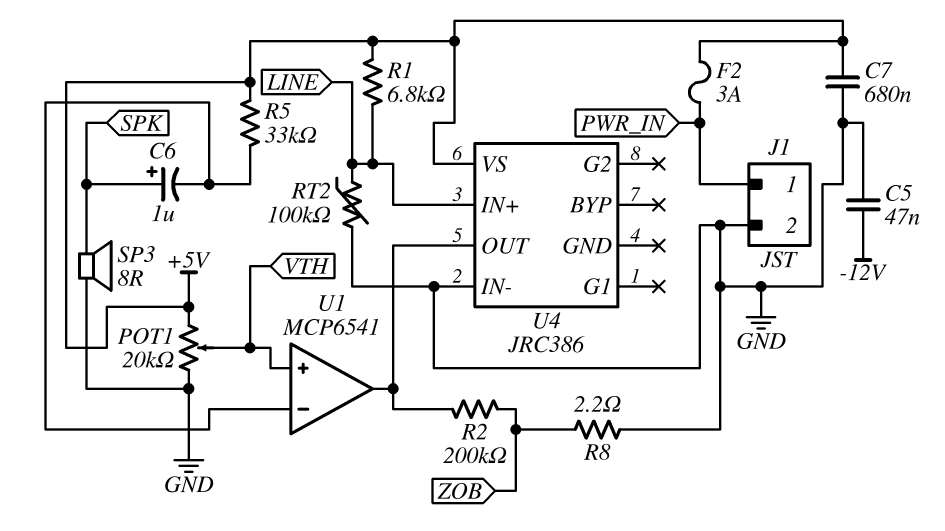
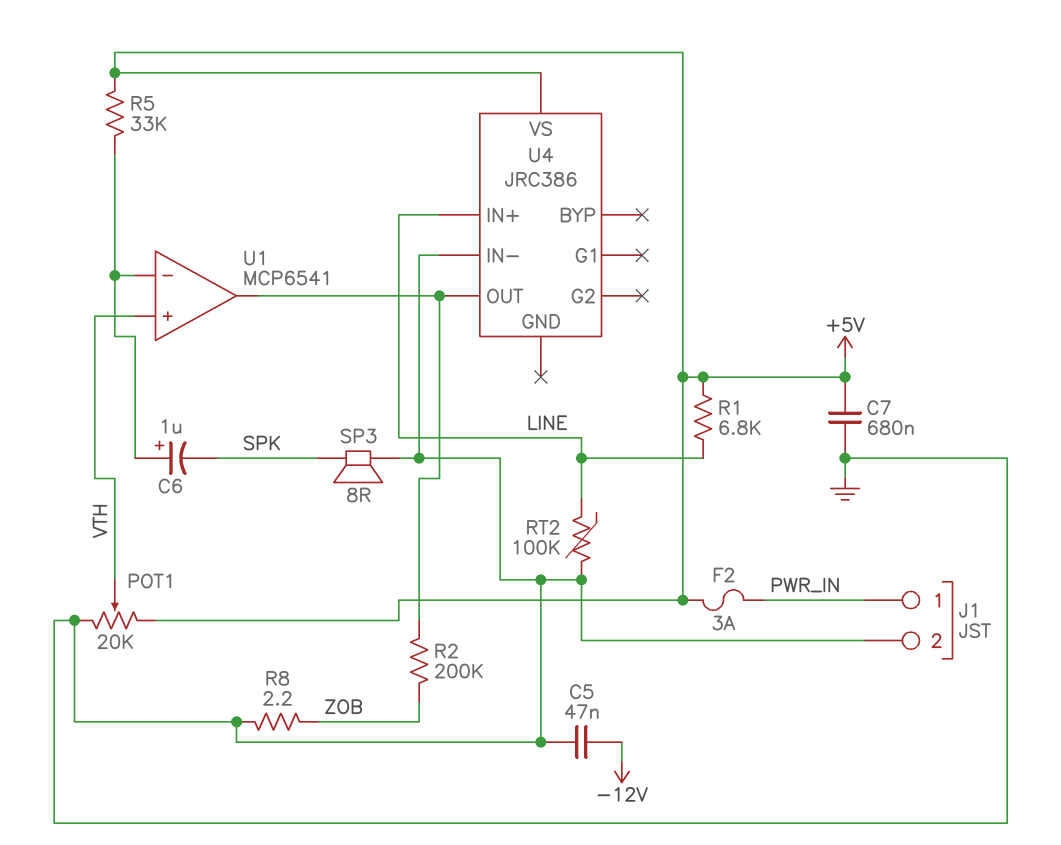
C6: 1uF (plus SPK, minus U1/in-) -> 1uF (plus U1/in-, minus SPK)

